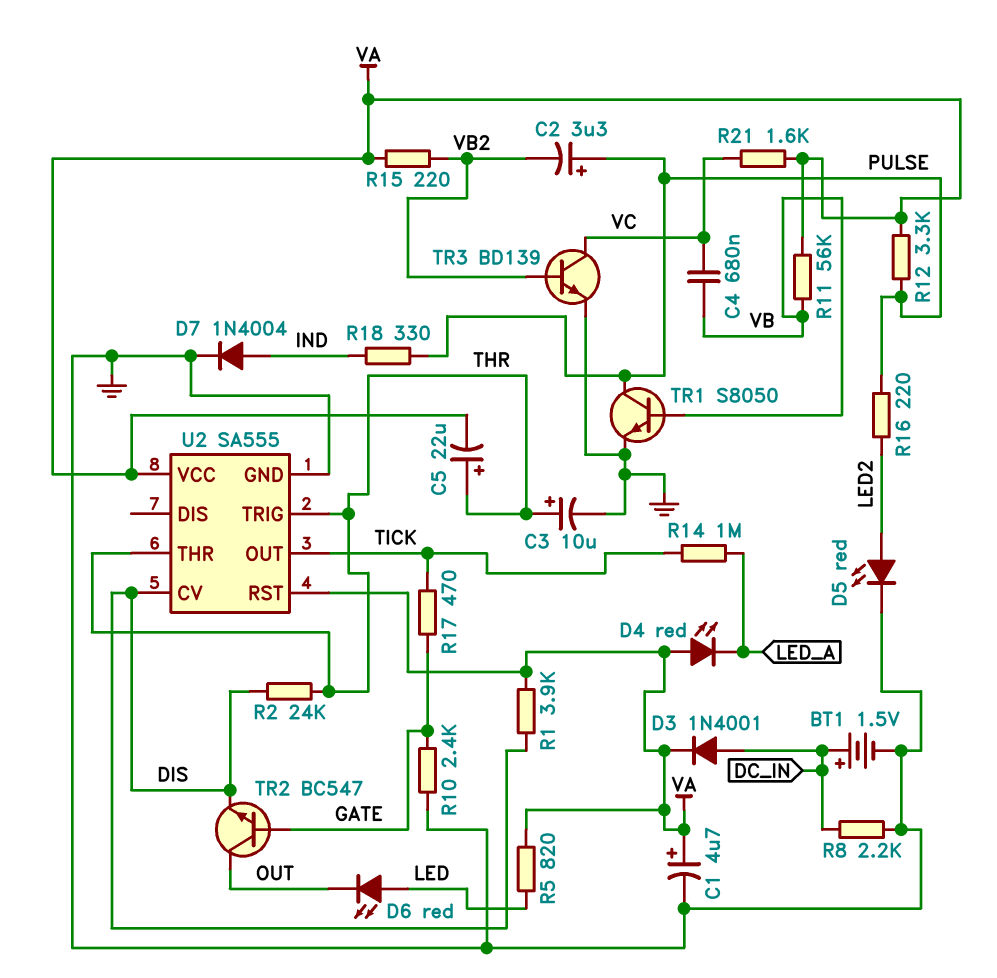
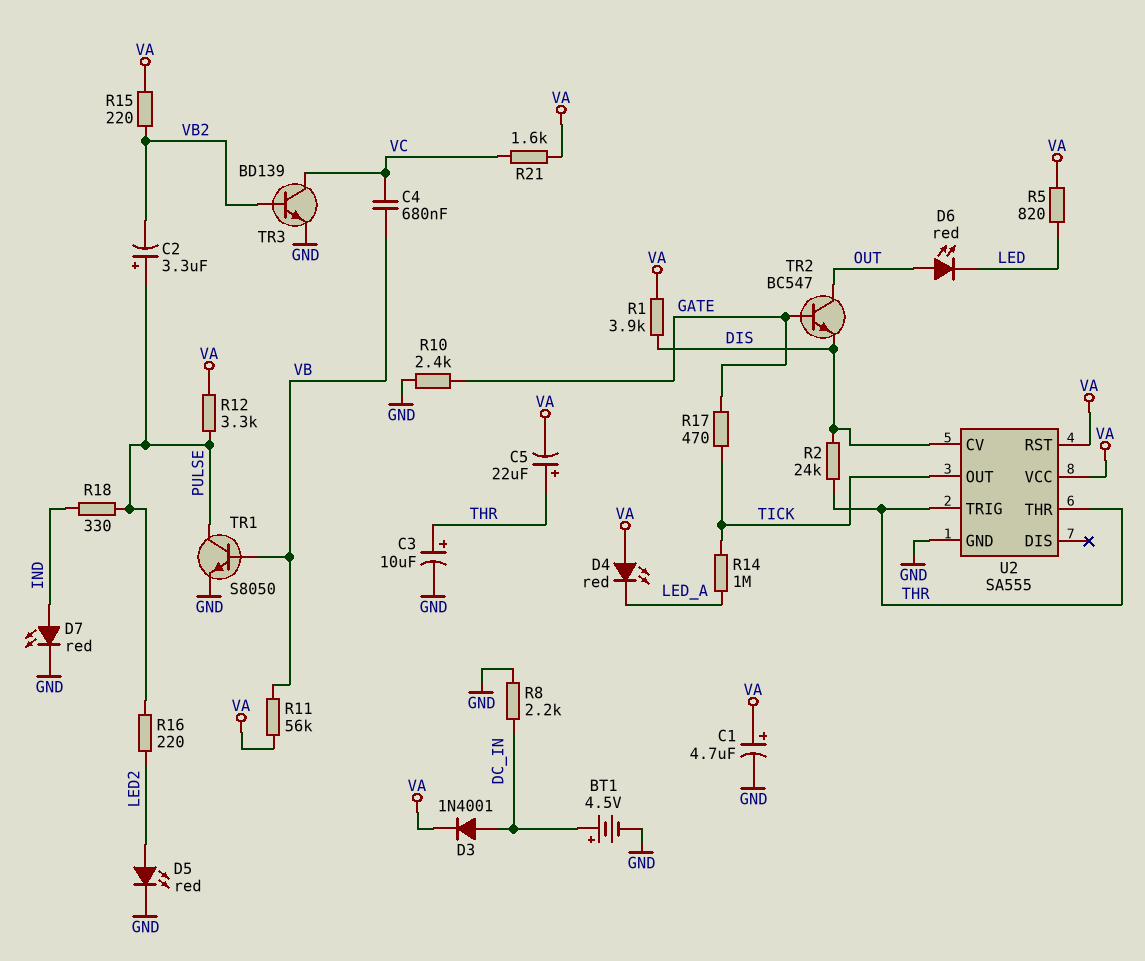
BT1: 1.5V (plus DC_IN, minus GND) -> 4.5V (plus DC_IN, minus GND)
D6: LED red (A LED, K OUT) -> LED red (A OUT, K LED)
D7: diode 1N4004 (A IND, K GND) -> LED red (A IND, K GND)

